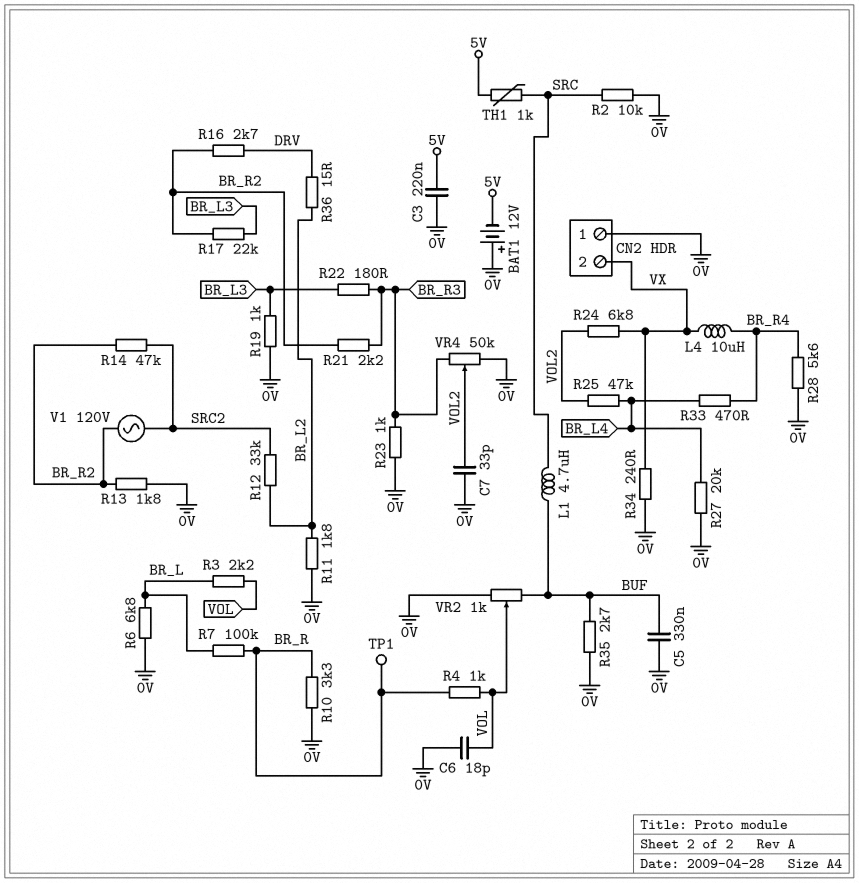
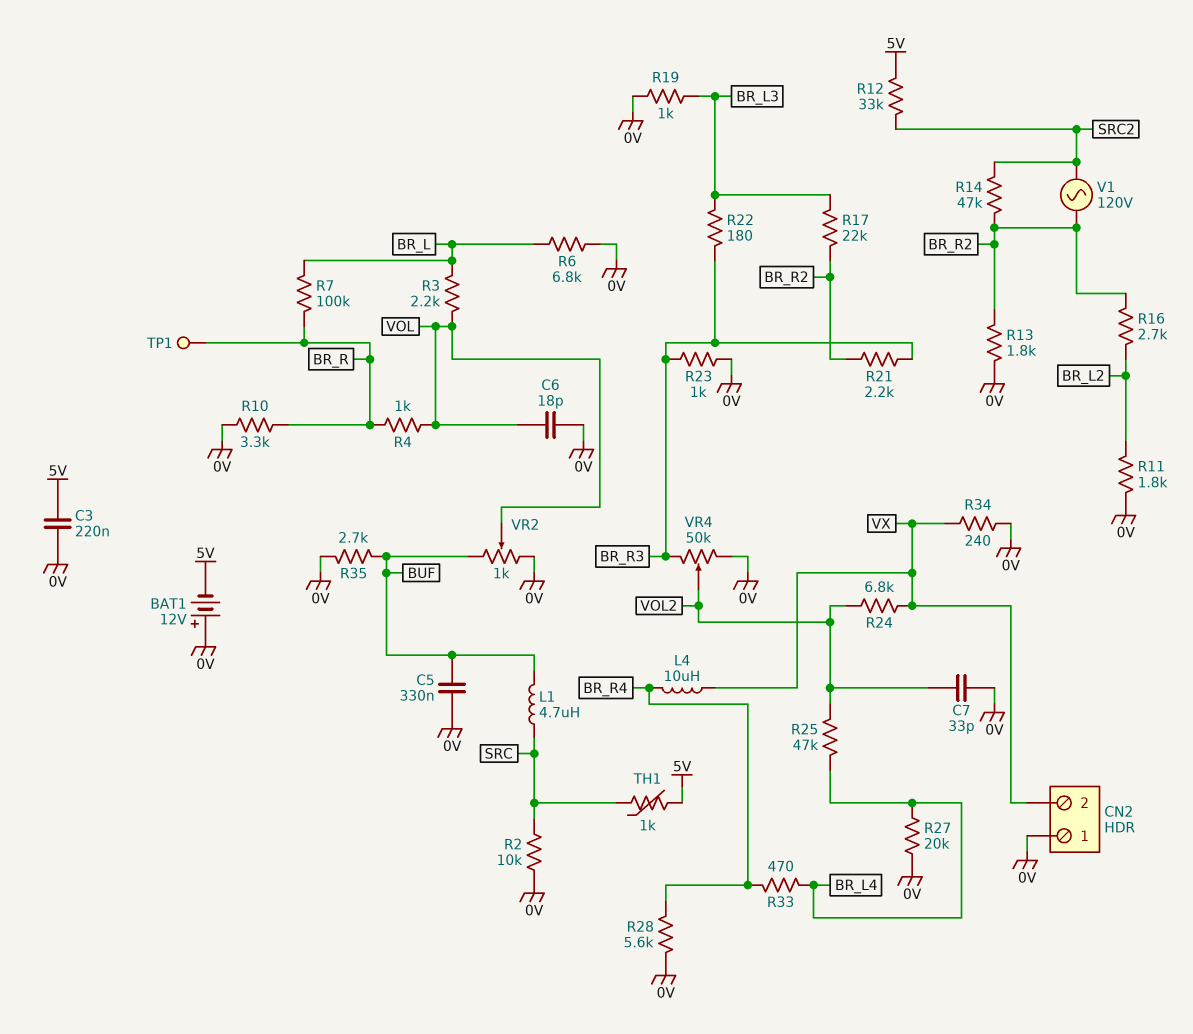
R12: 33k (BR_L2, SRC2) -> 33k (5V, SRC2)
R16: 2.7k (BR_R2, DRV) -> 2.7k (BR_L2, BR_R2)
R36: 15 (BR_L2, DRV) -> none

